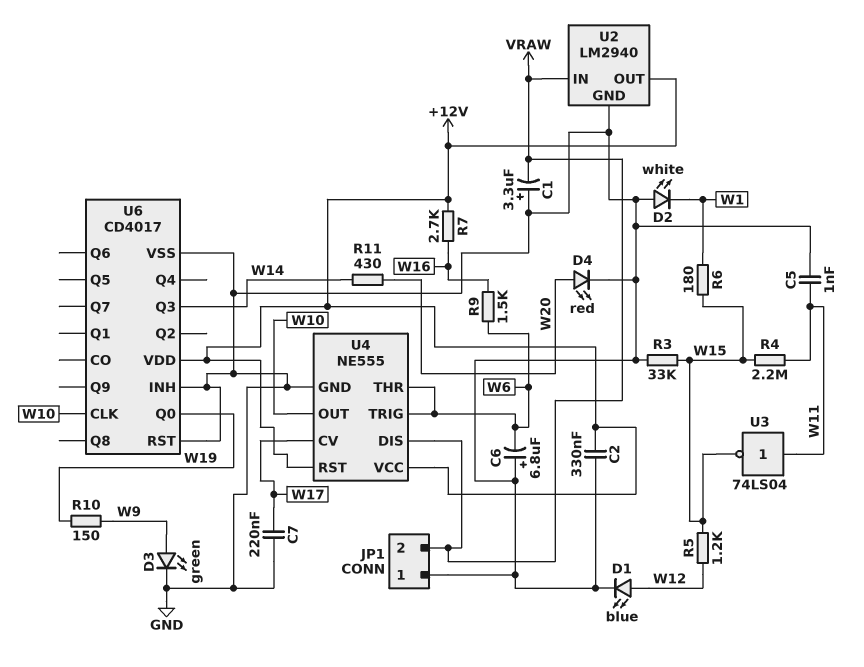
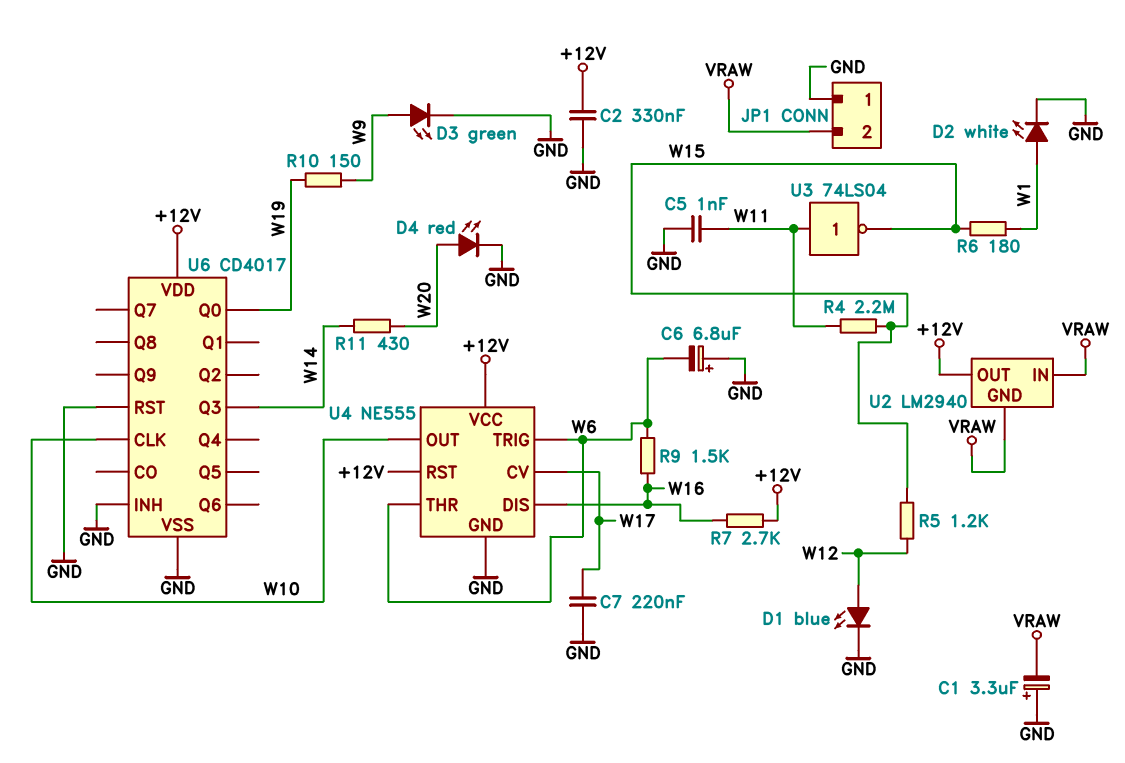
D2: LED white (A GND, K W1) -> LED white (A W1, K GND)
R3: 33k (GND, W15) -> none
U2 pin GND: GND -> VRAW
U4 pin DIS: VRAW -> W16

